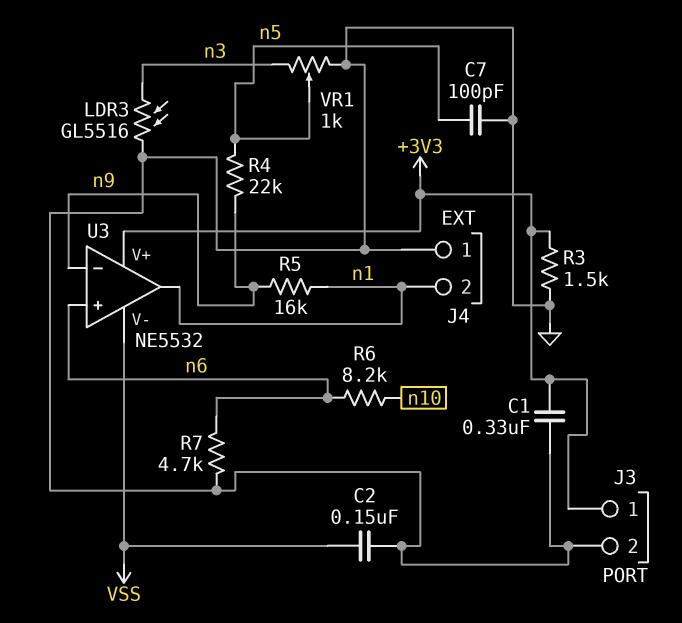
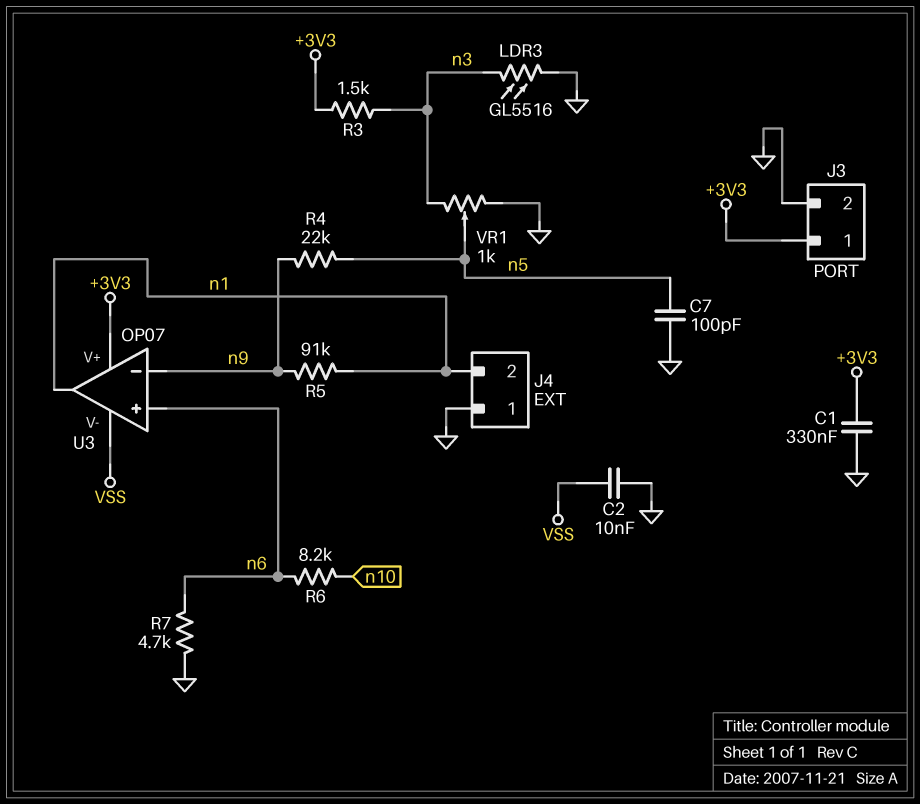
C2: 150nF (GND, VSS) -> 10nF (GND, VSS)
R3: 1.5k (+3V3, GND) -> 1.5k (+3V3, n3)
R5: 16k (n1, n9) -> 91k (n1, n9)
U3: NE5532 -> OP07

